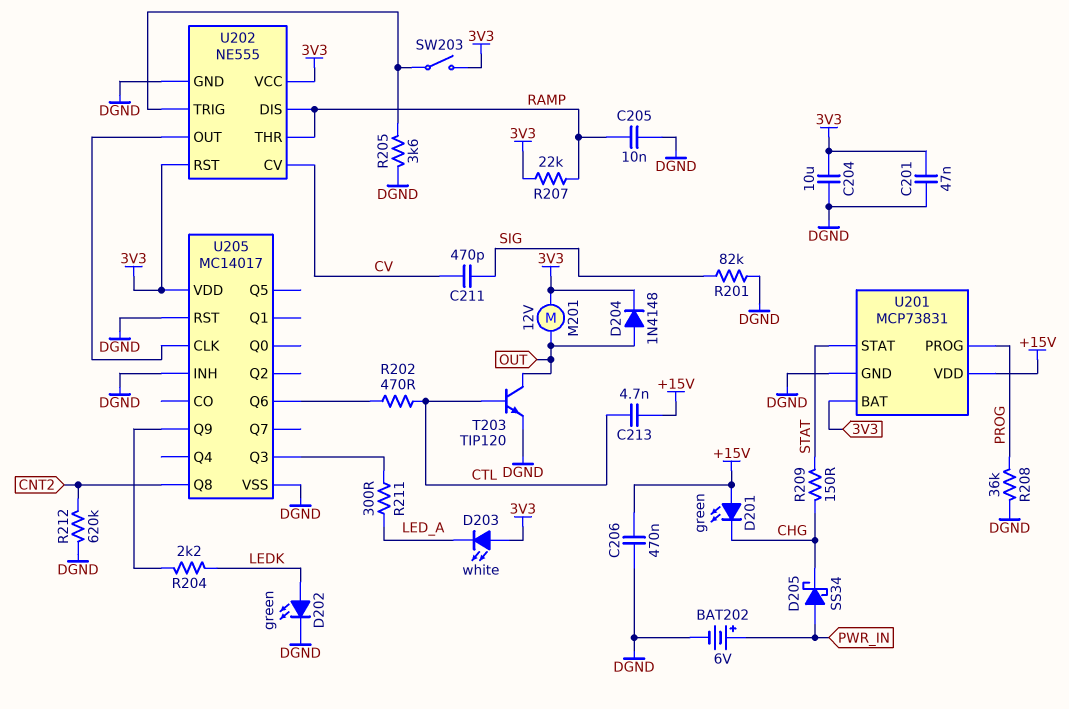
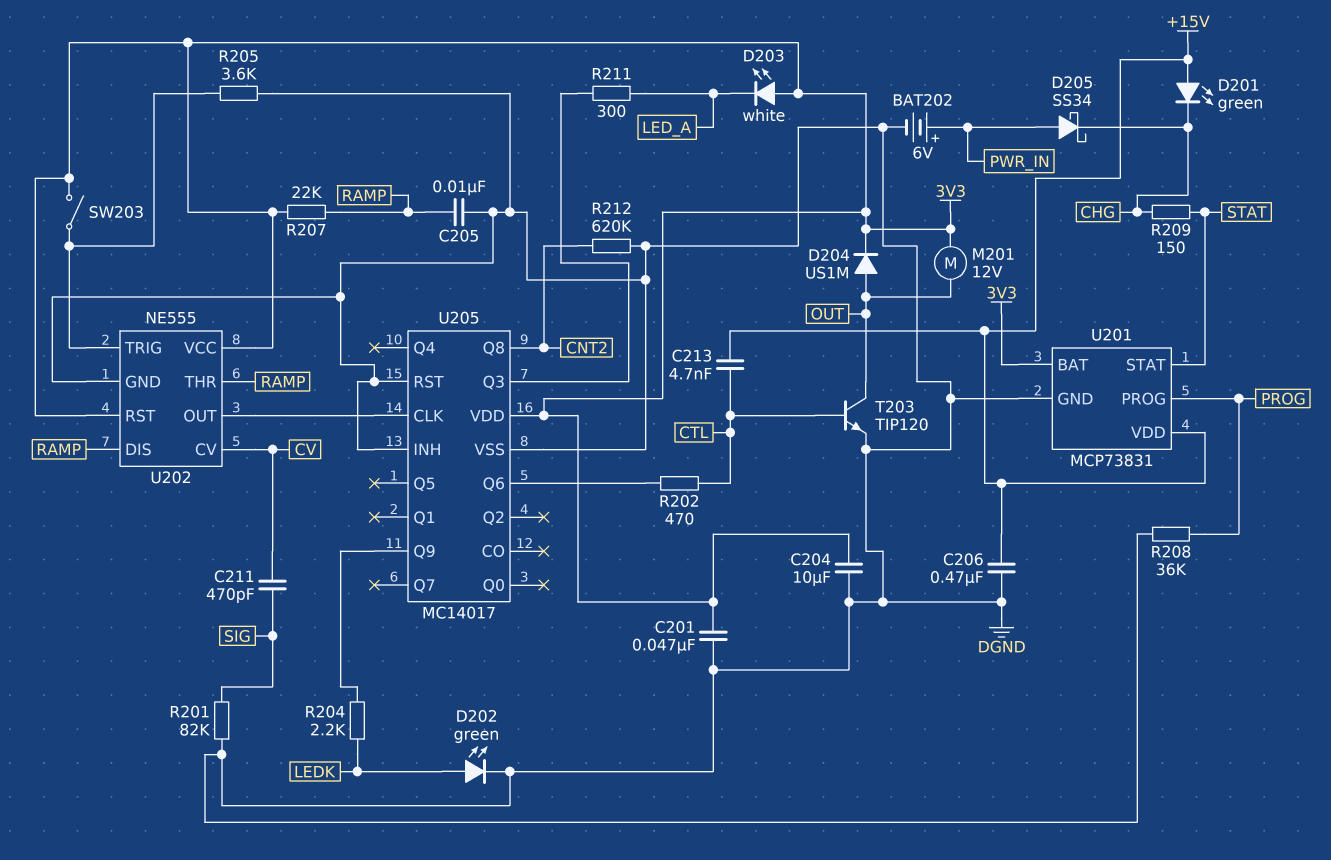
D204: diode 1N4148 (A OUT, K 3V3) -> diode US1M (A OUT, K 3V3)

